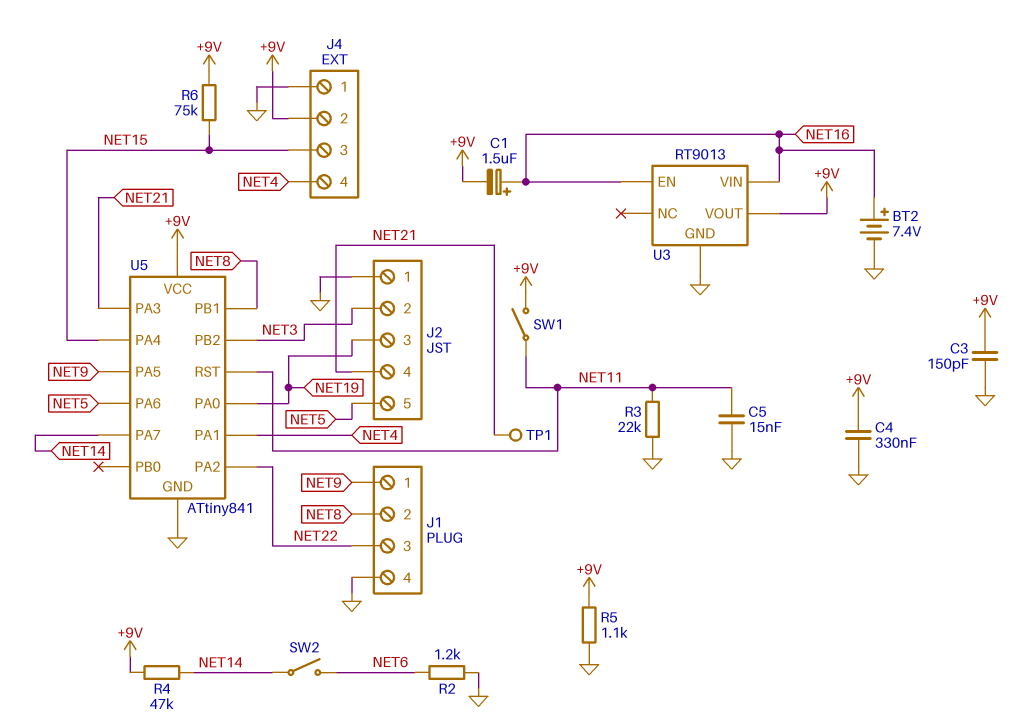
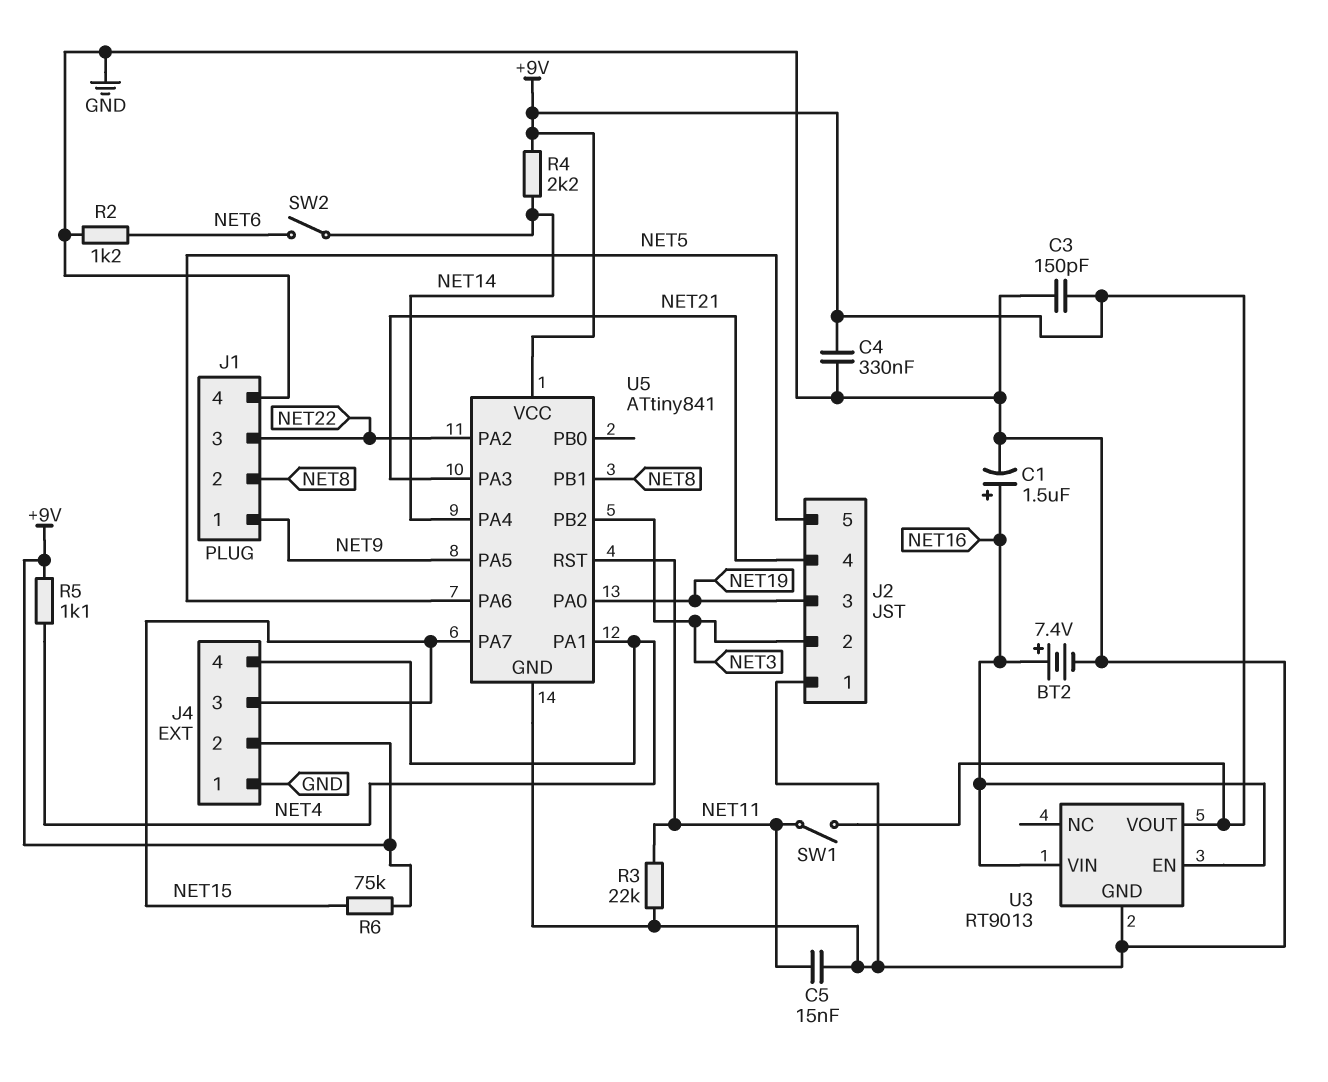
C1: 1.5uF (plus NET16, minus +9V) -> 1.5uF (plus NET16, minus GND)
R4: 47k (+9V, NET14) -> 2.2k (+9V, NET14)
R5: 1.1k (+9V, GND) -> 1.1k (+9V, NET4)
TP1: test point (NET21) -> none
U5 pin PA4: NET15 -> NET14
U5 pin PA7: NET14 -> NET15

